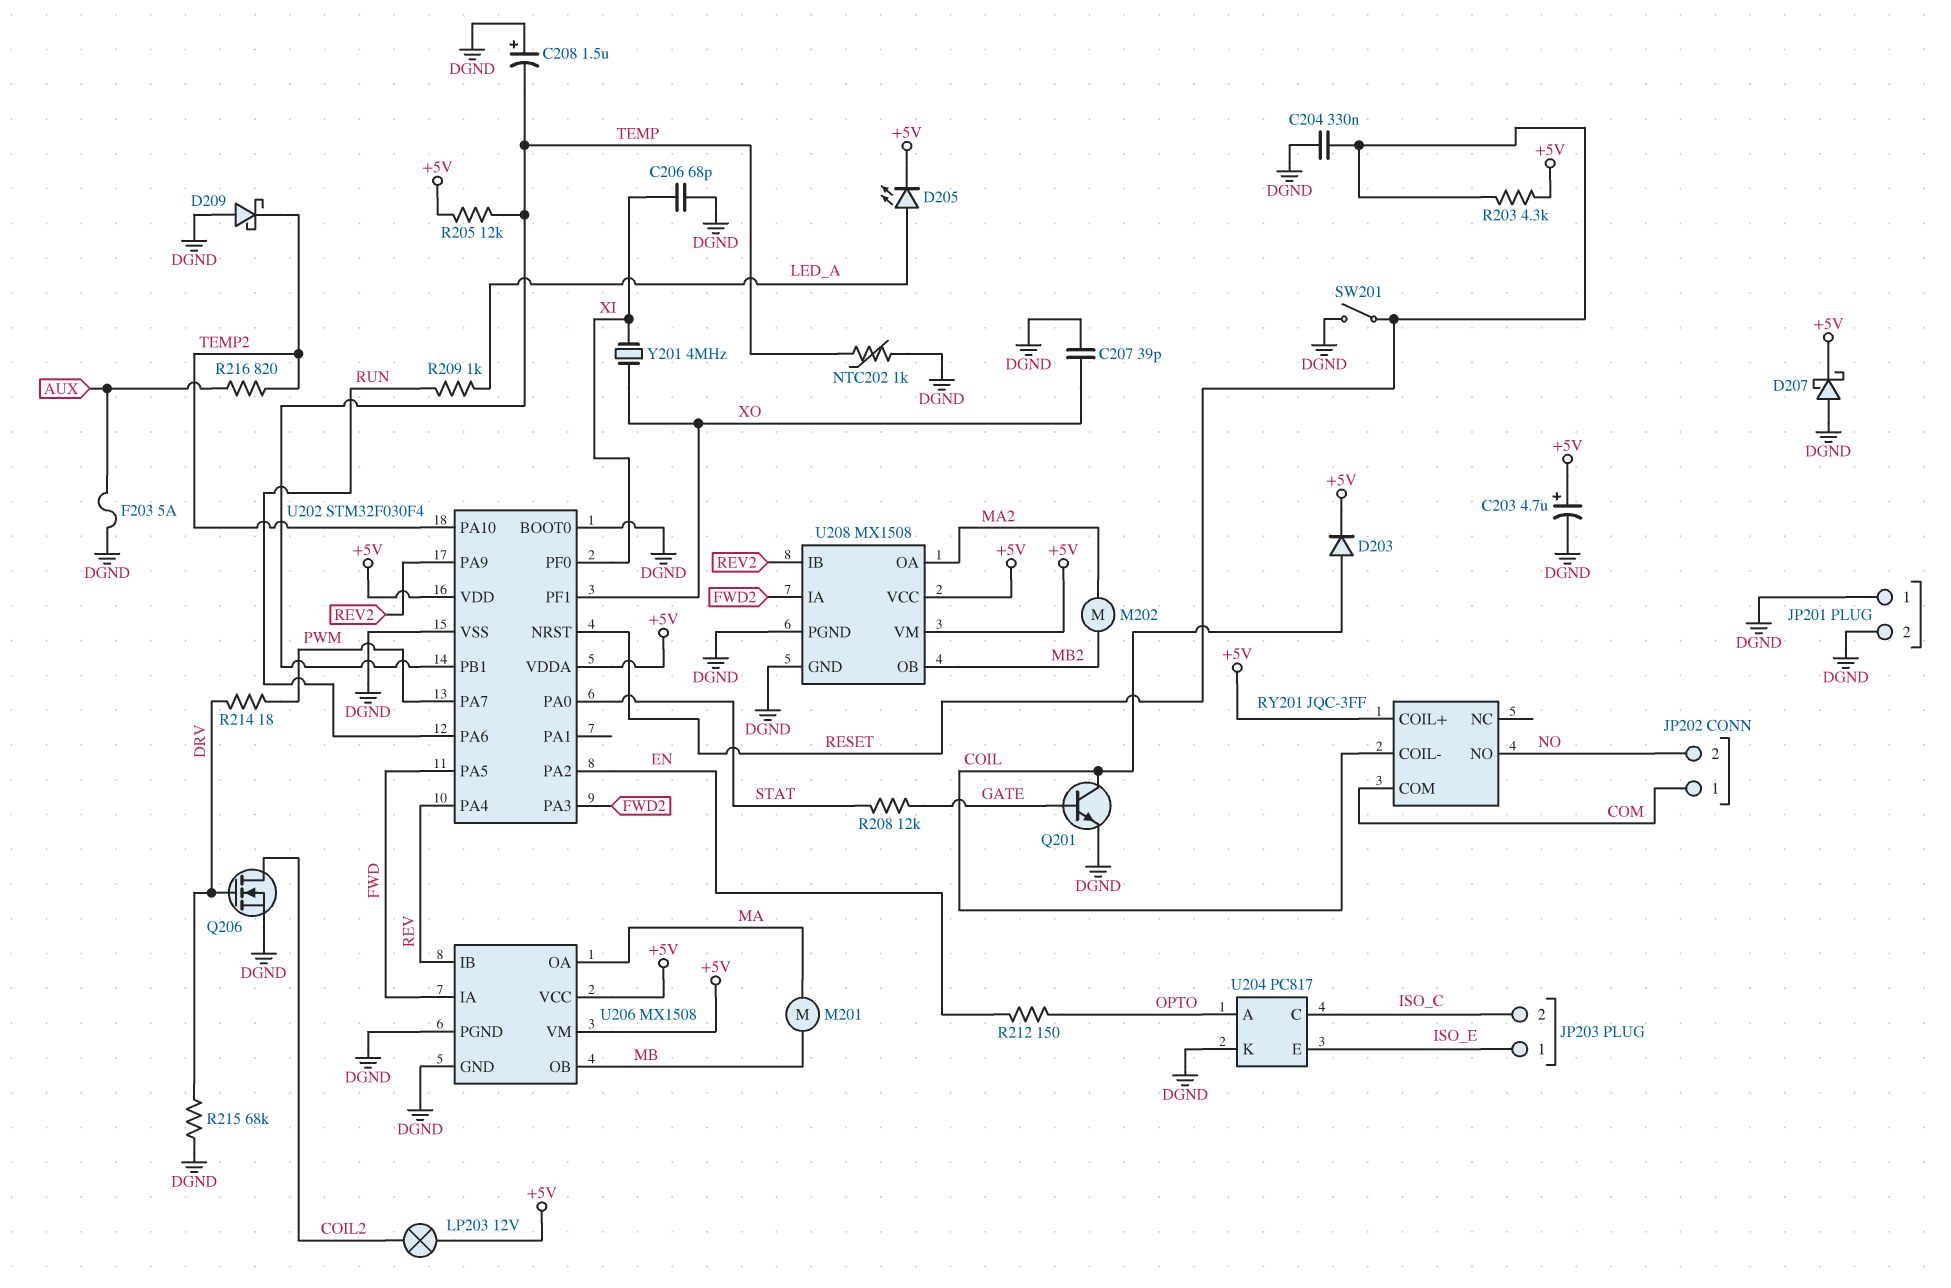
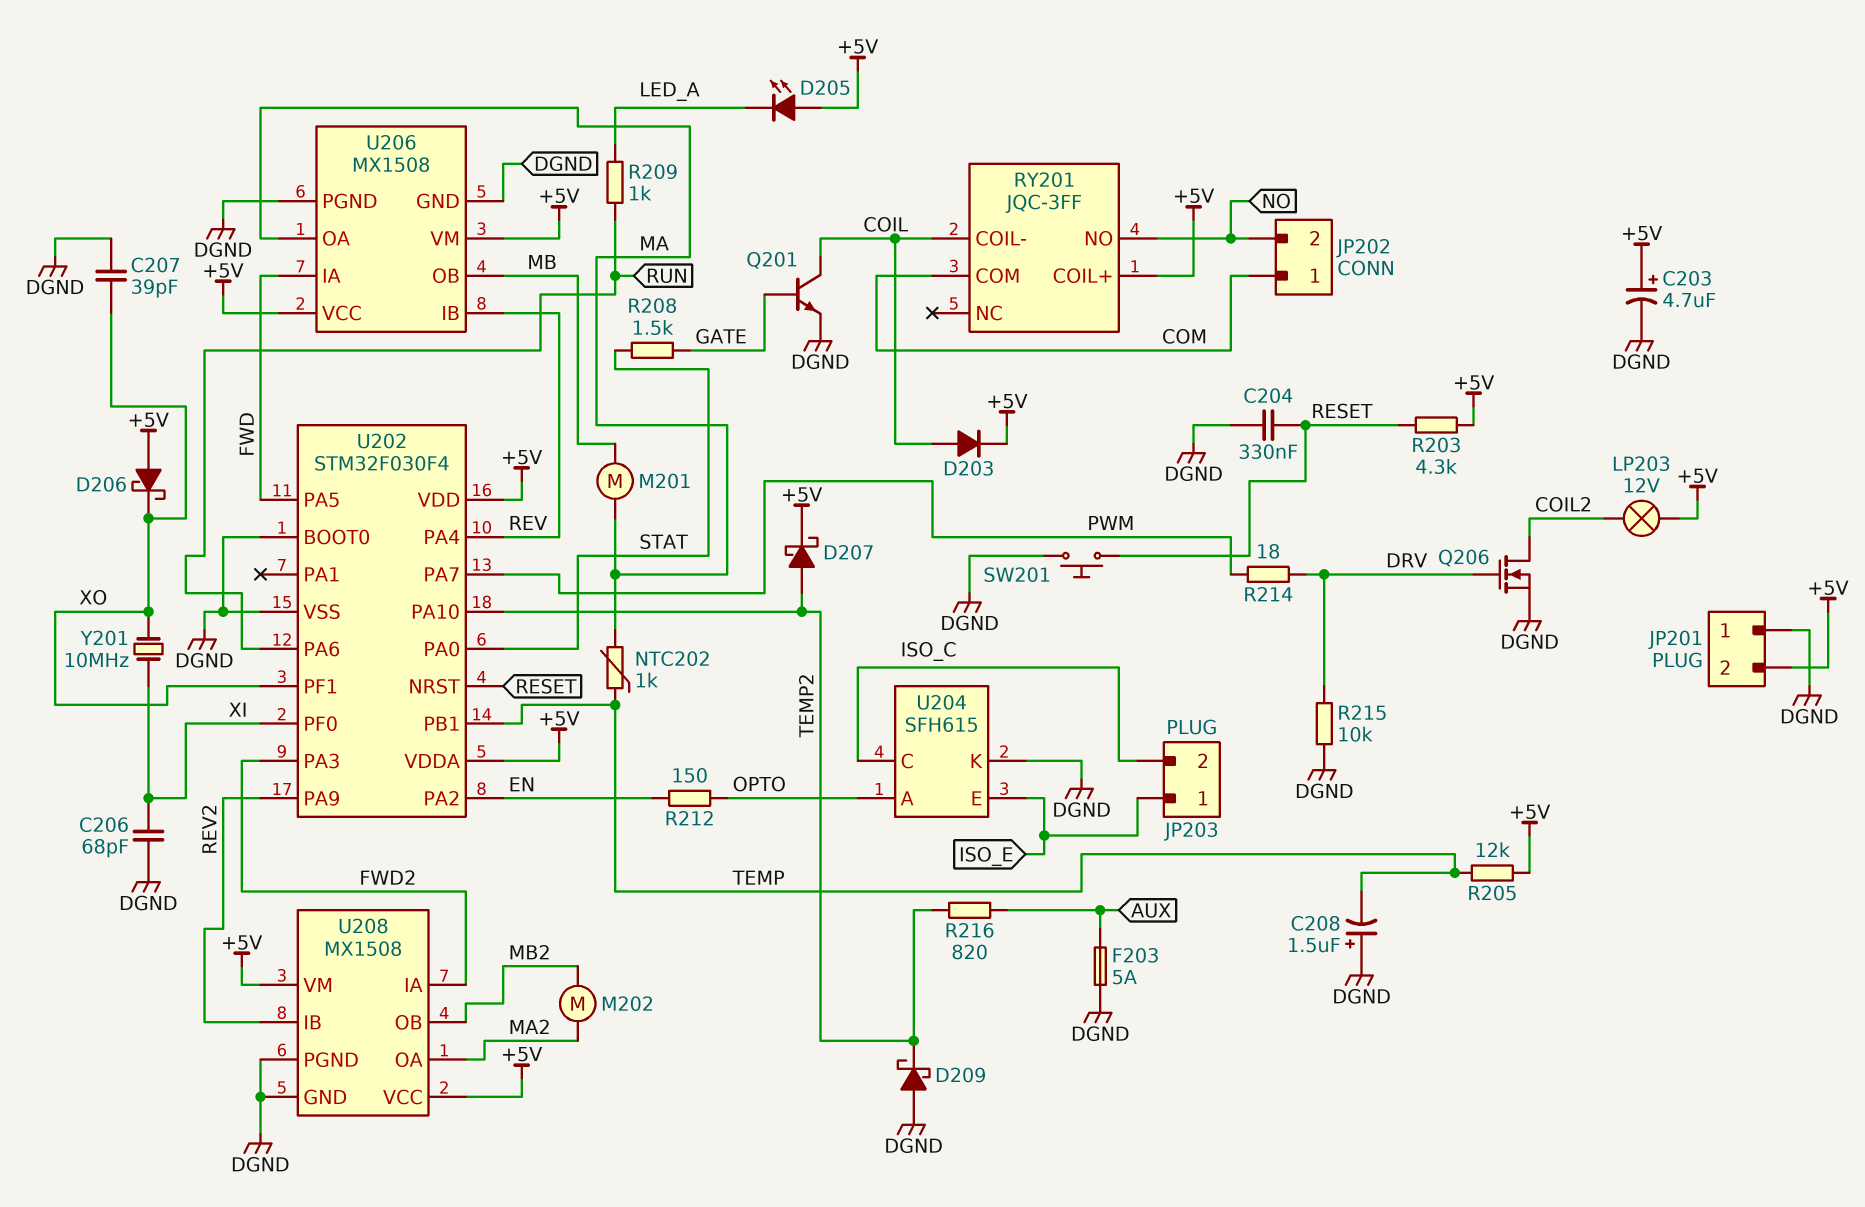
D205: LED (A LED_A, K +5V) -> LED (A +5V, K LED_A)
D206: none -> schottky (A +5V, K XO)
D207: schottky (A DGND, K +5V) -> schottky (A TEMP2, K +5V)
JP201 pin 2: DGND -> +5V
NTC202: 1k (DGND, TEMP) -> 1k (MA, TEMP)
R208: 12k (GATE, STAT) -> 1.5k (GATE, STAT)
R215: 68k (DGND, DRV) -> 10k (DGND, DRV)
SW201: switch (DGND, RESET) -> button (DGND, RESET)
U204: PC817 -> SFH615
Y201: 4MHz (XI, XO) -> 10MHz (XI, XO)

